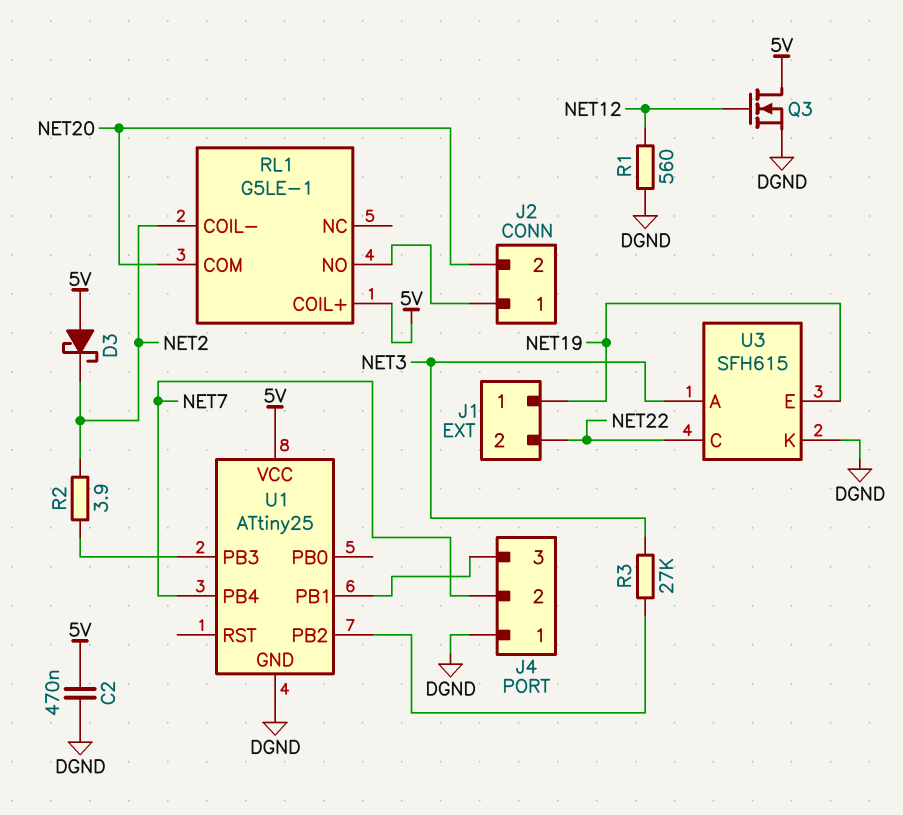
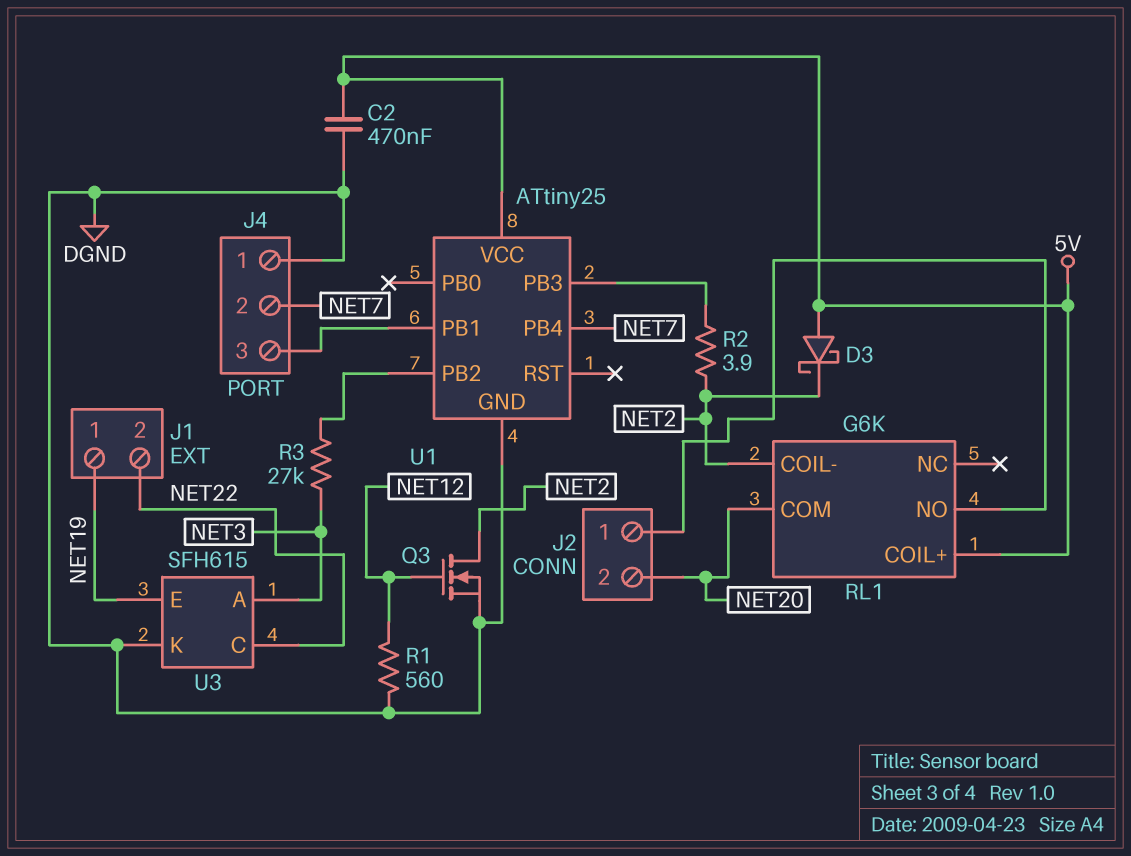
Q3: NMOS (G NET12, D 5V, S DGND) -> NMOS (G NET12, D NET2, S DGND)
RL1: G5LE-1 -> G6K

